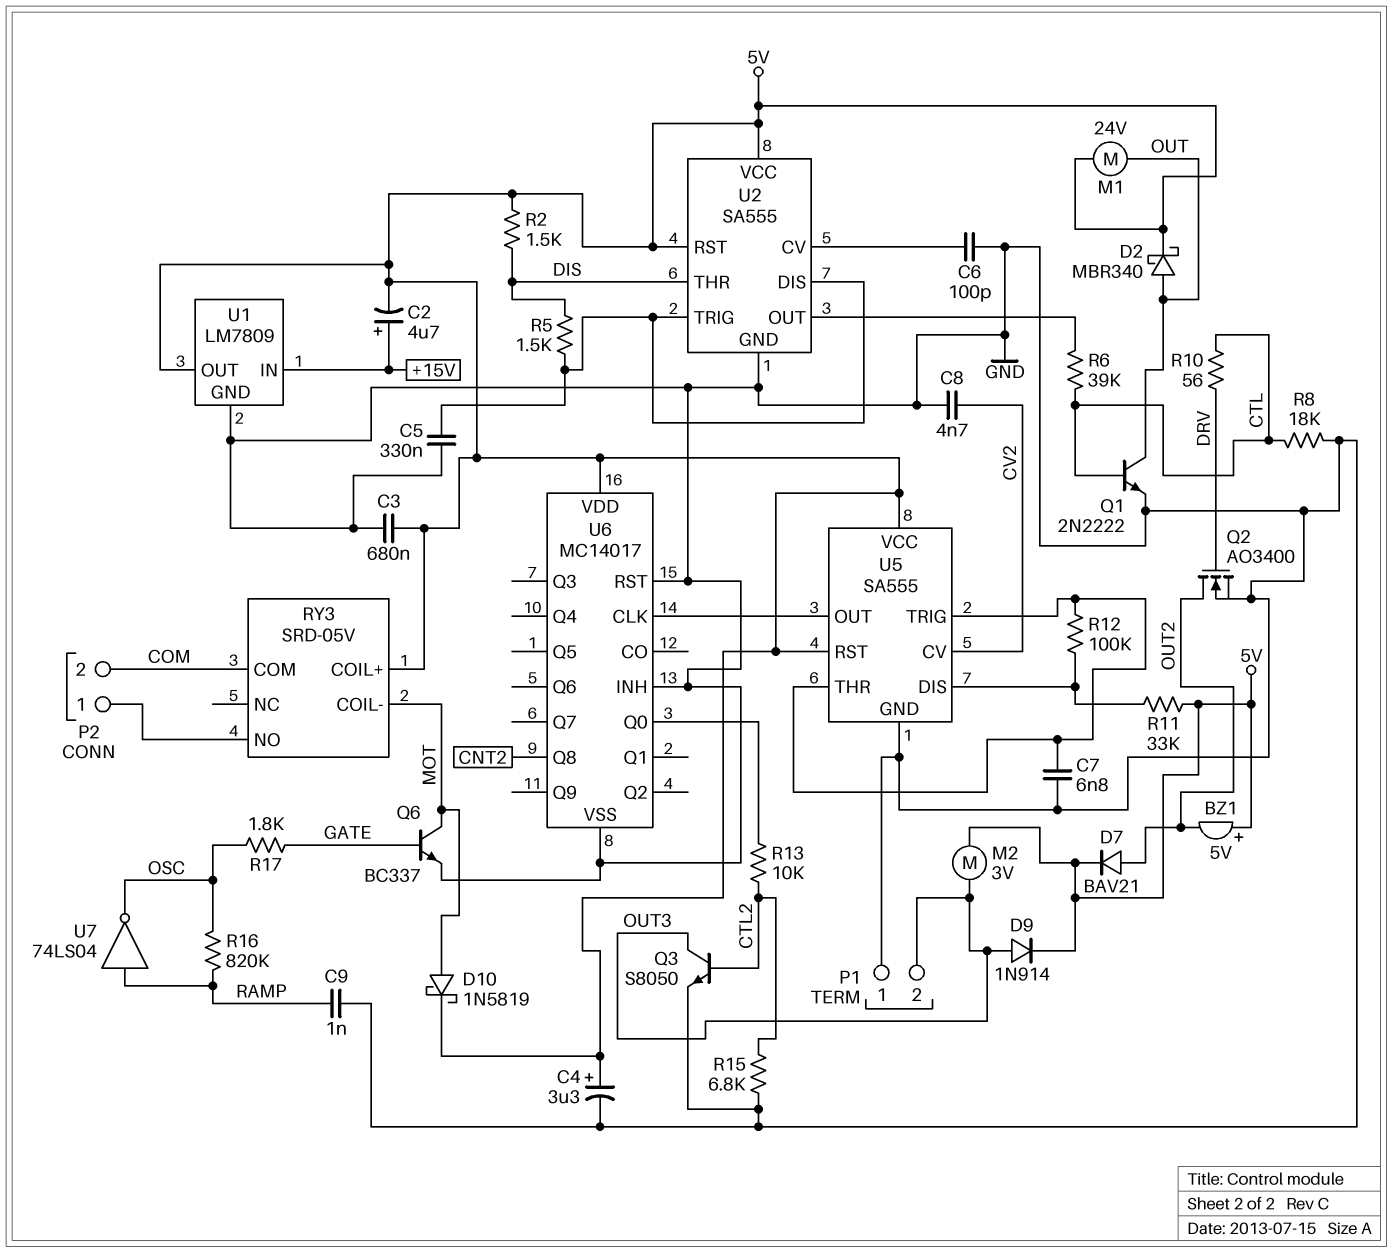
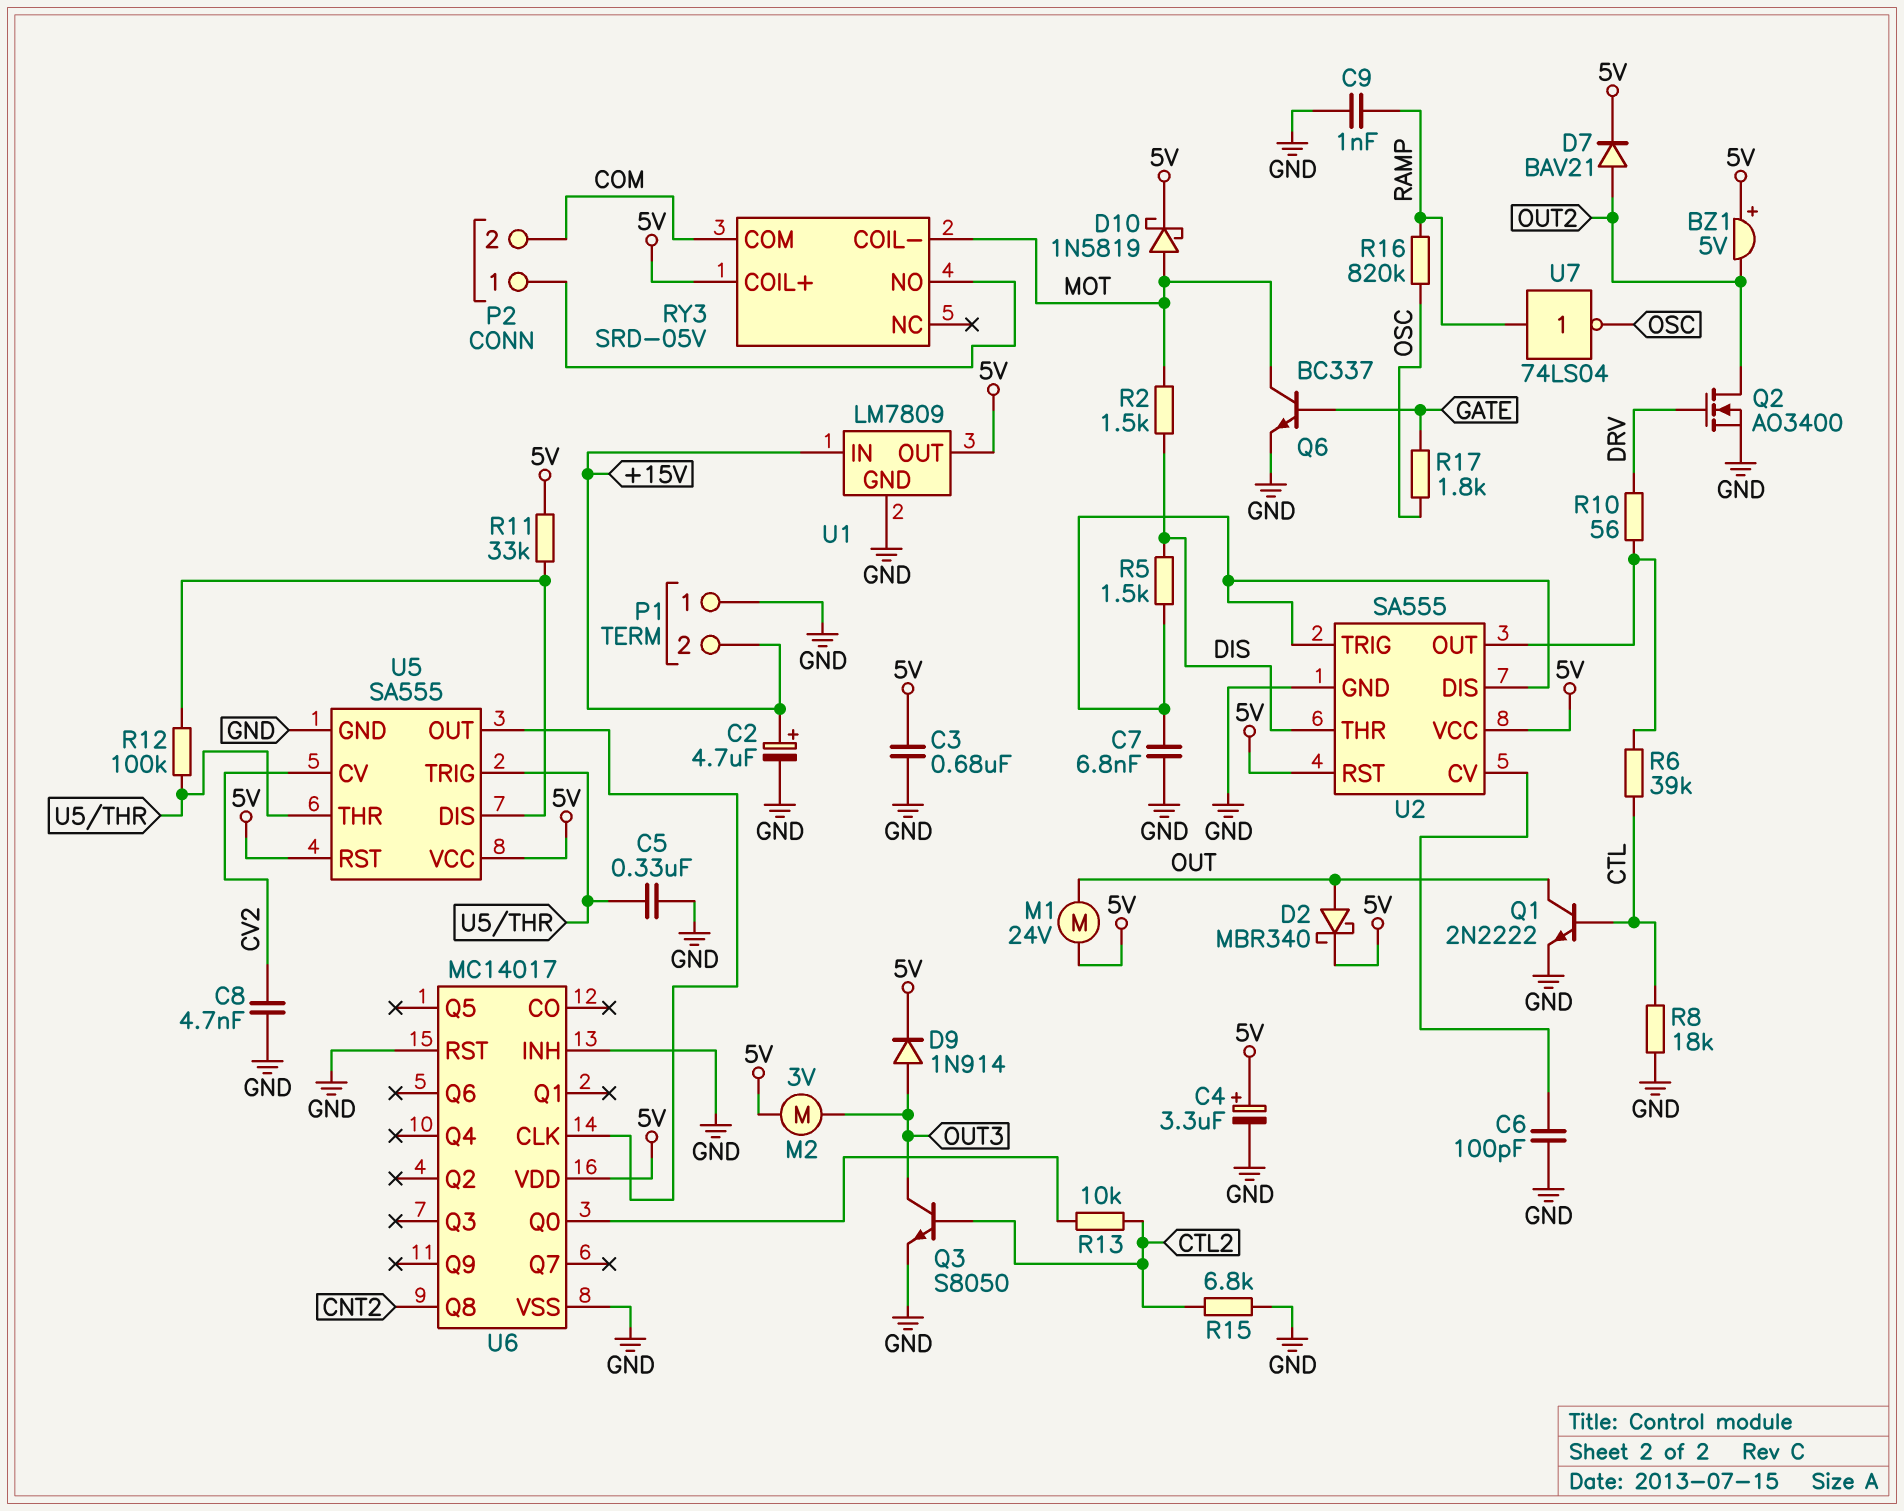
C2: 4.7uF (plus +15V, minus 5V) -> 4.7uF (plus +15V, minus GND)
C5: 330nF (GND, U2/DIS) -> 330nF (GND, U5/THR)
C7: 6.8nF (GND, U5/THR) -> 6.8nF (GND, U2/DIS)
P1 pin 2: OUT3 -> +15V
R2: 1.5k (5V, DIS) -> 1.5k (DIS, MOT)
R10: 56 (CTL, DRV) -> 56 (DRV, U2/OUT)

